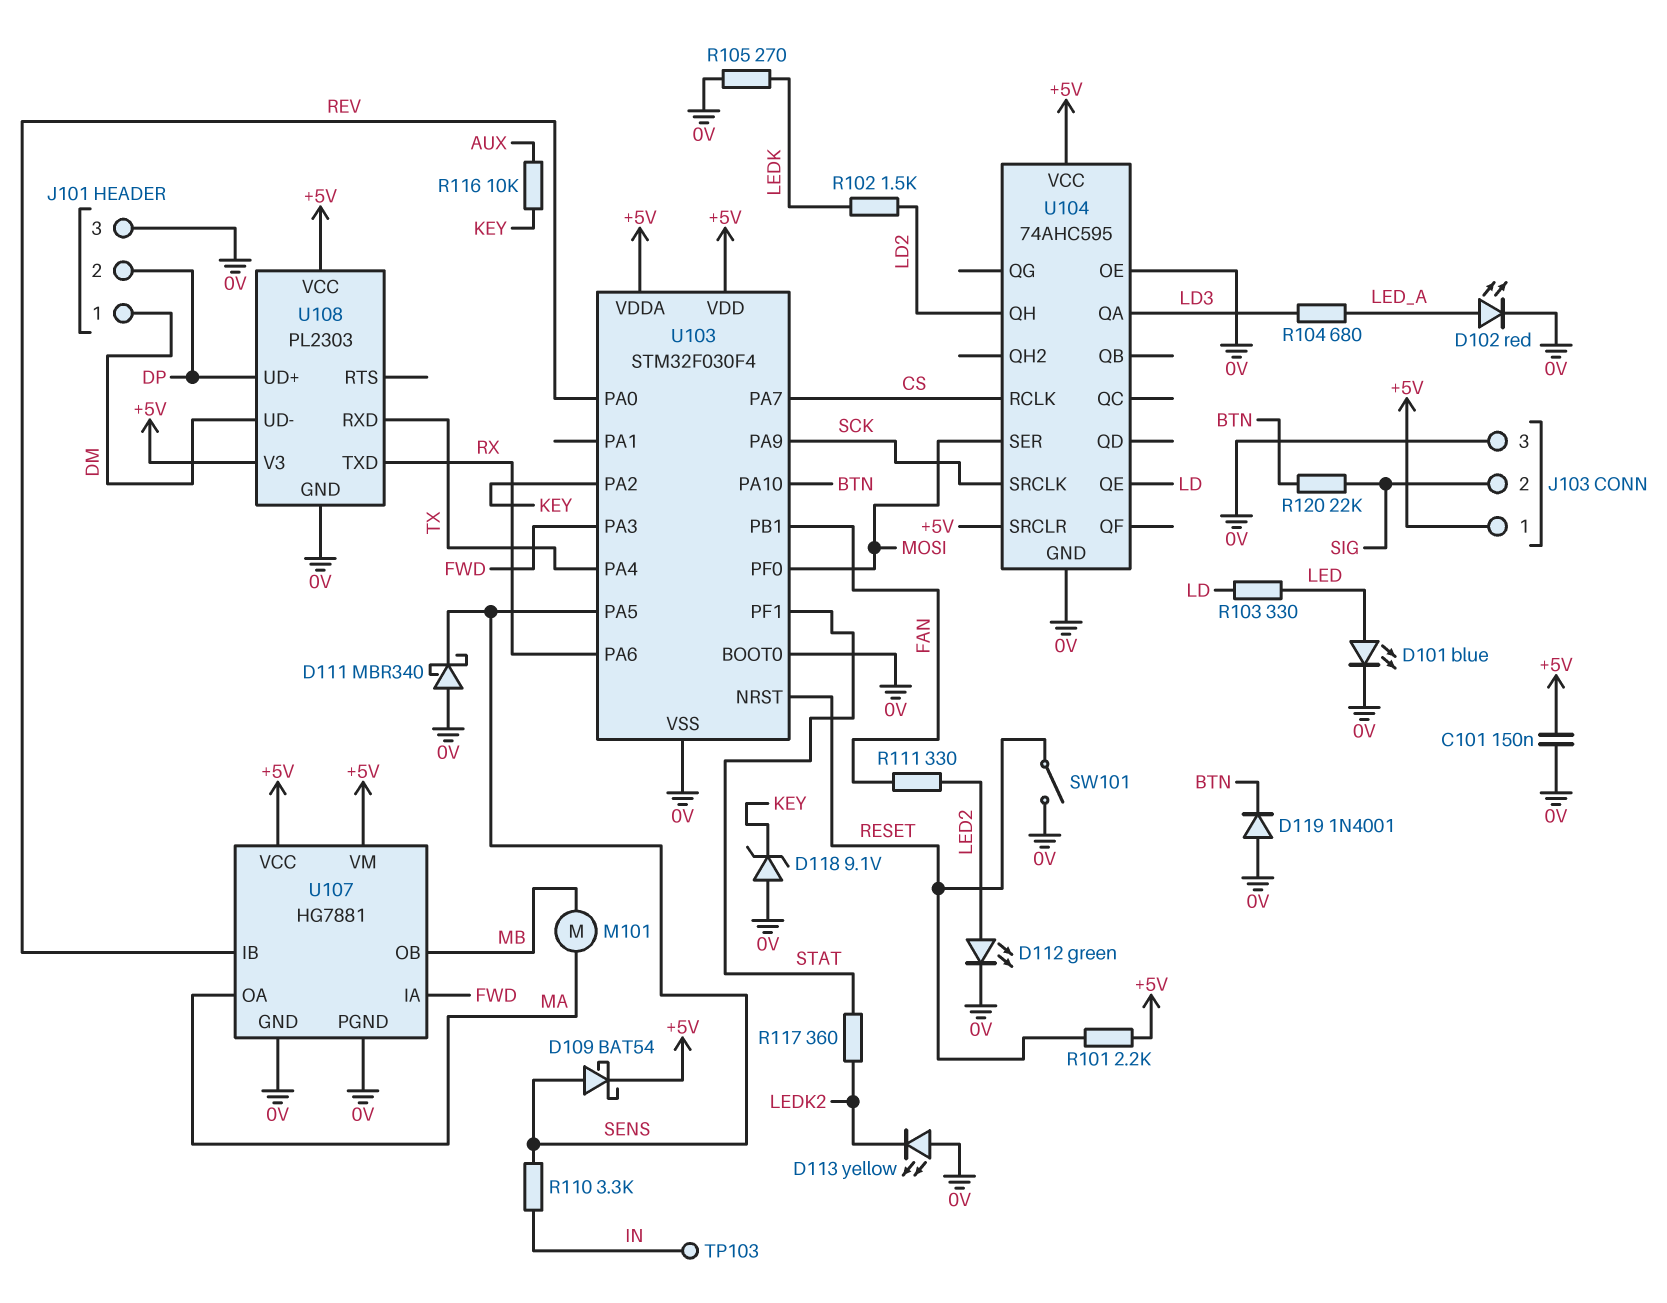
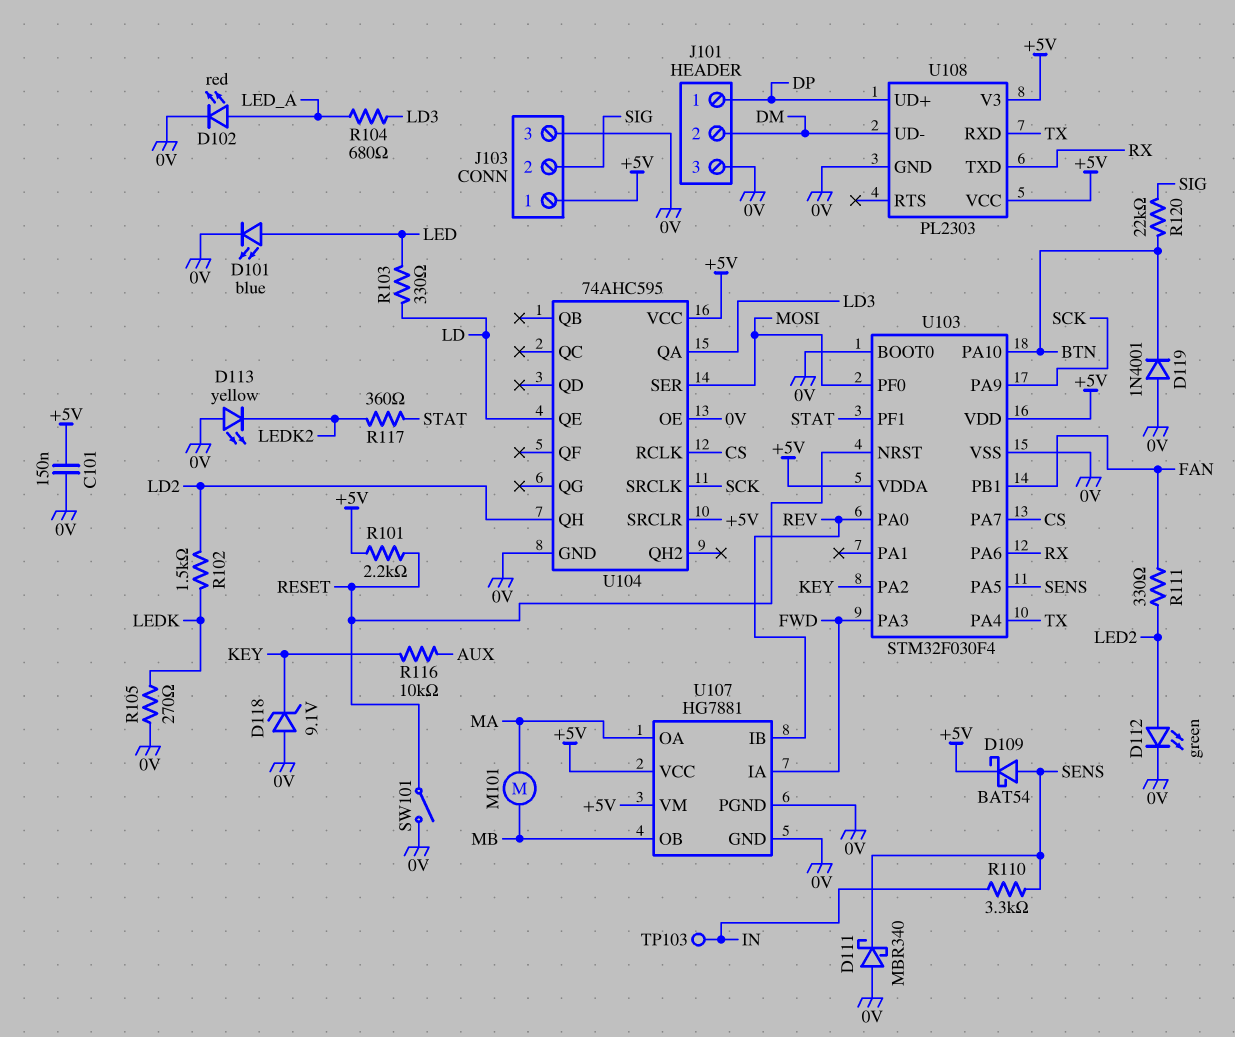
J101 pin 1: DM -> DP
J101 pin 2: DP -> DM

